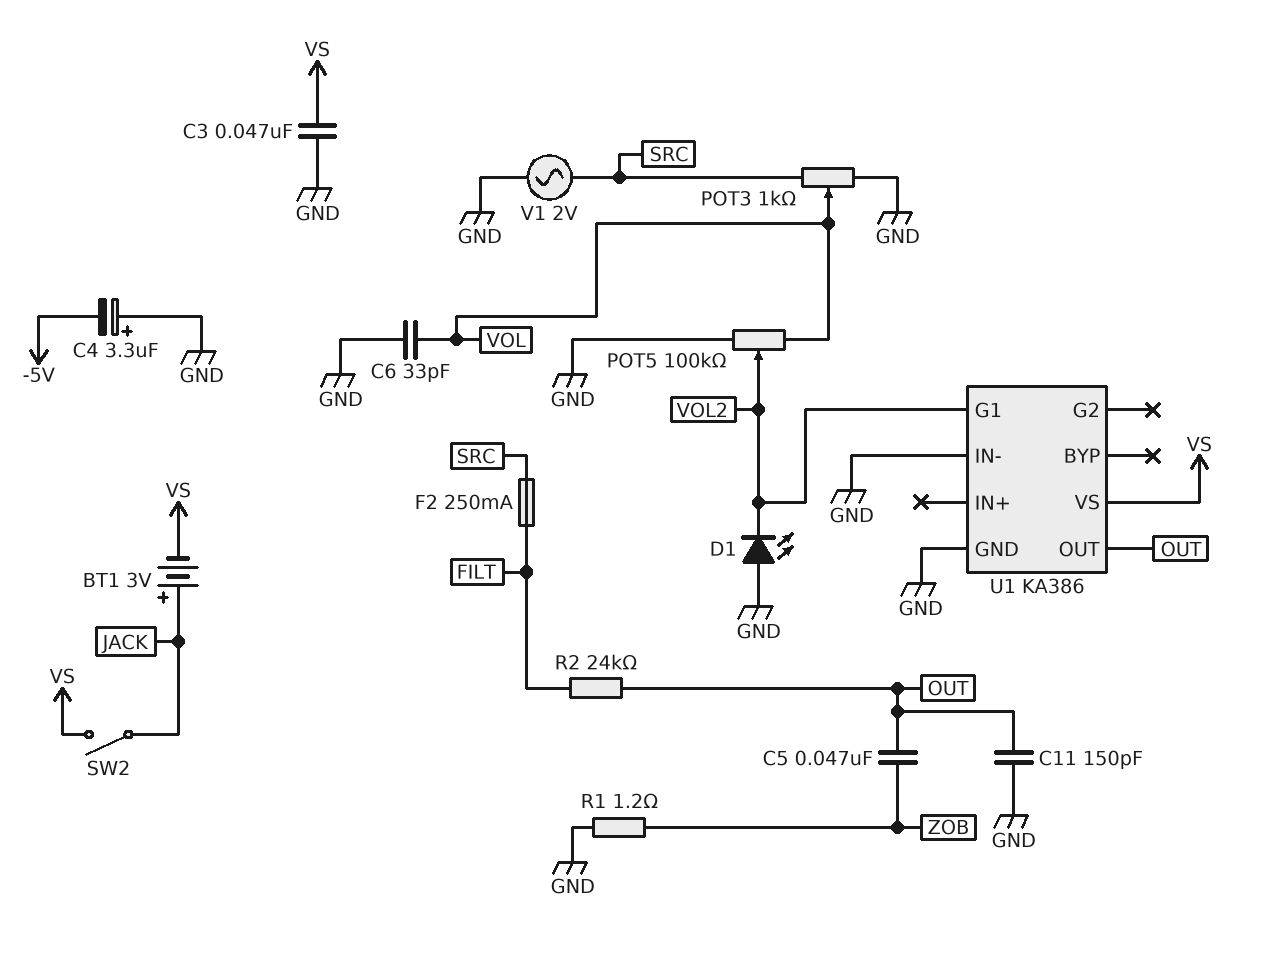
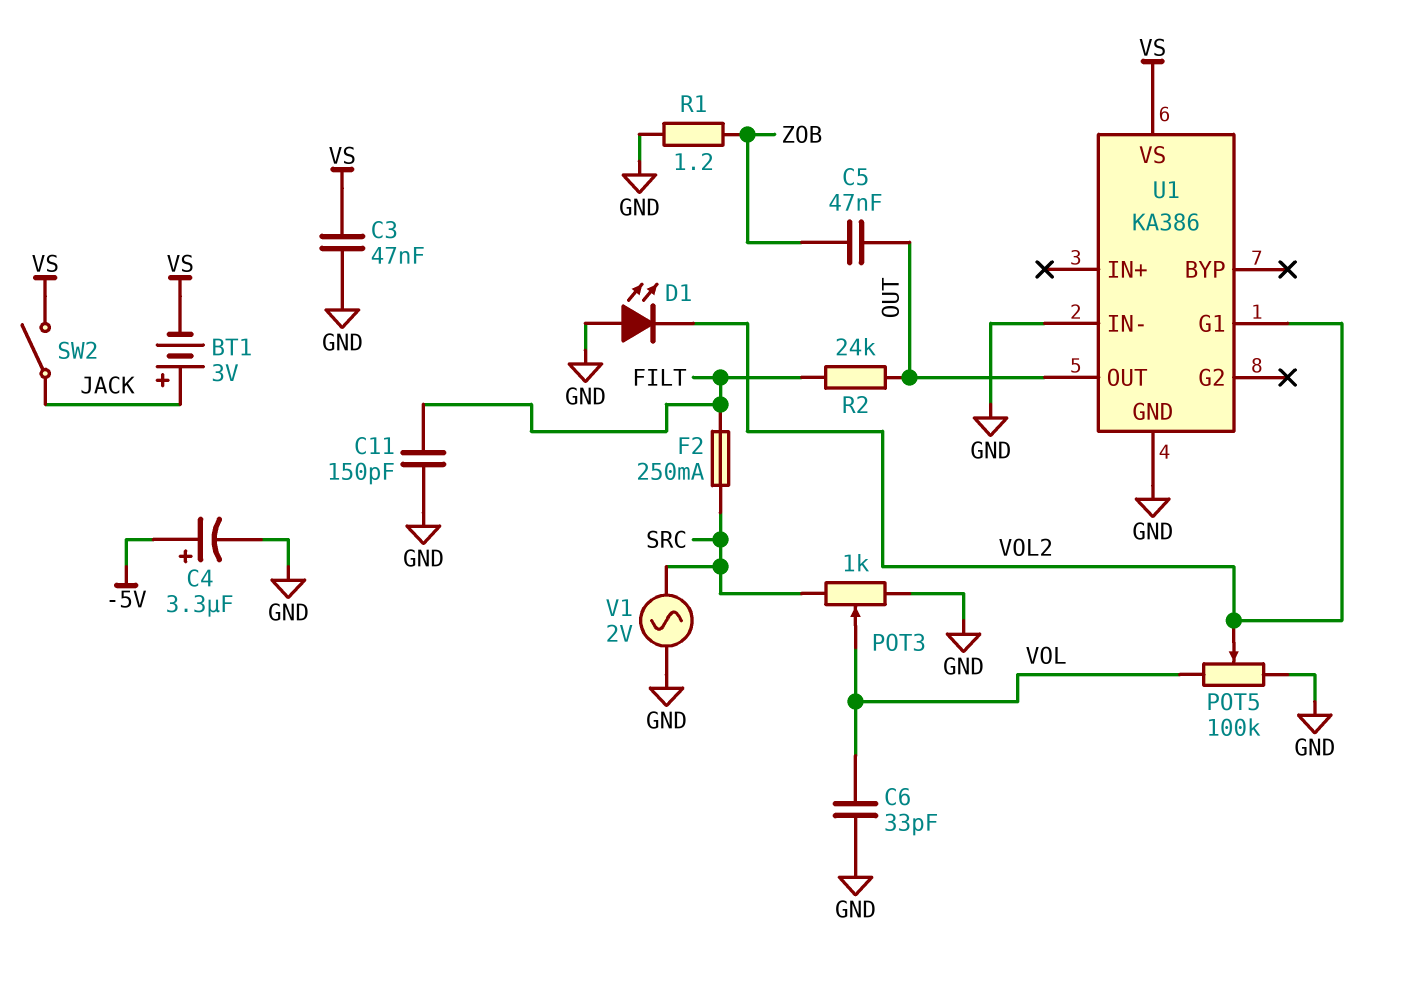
C4: 3.3uF (plus GND, minus -5V) -> 3.3uF (plus -5V, minus GND)
C11: 150pF (GND, OUT) -> 150pF (FILT, GND)

